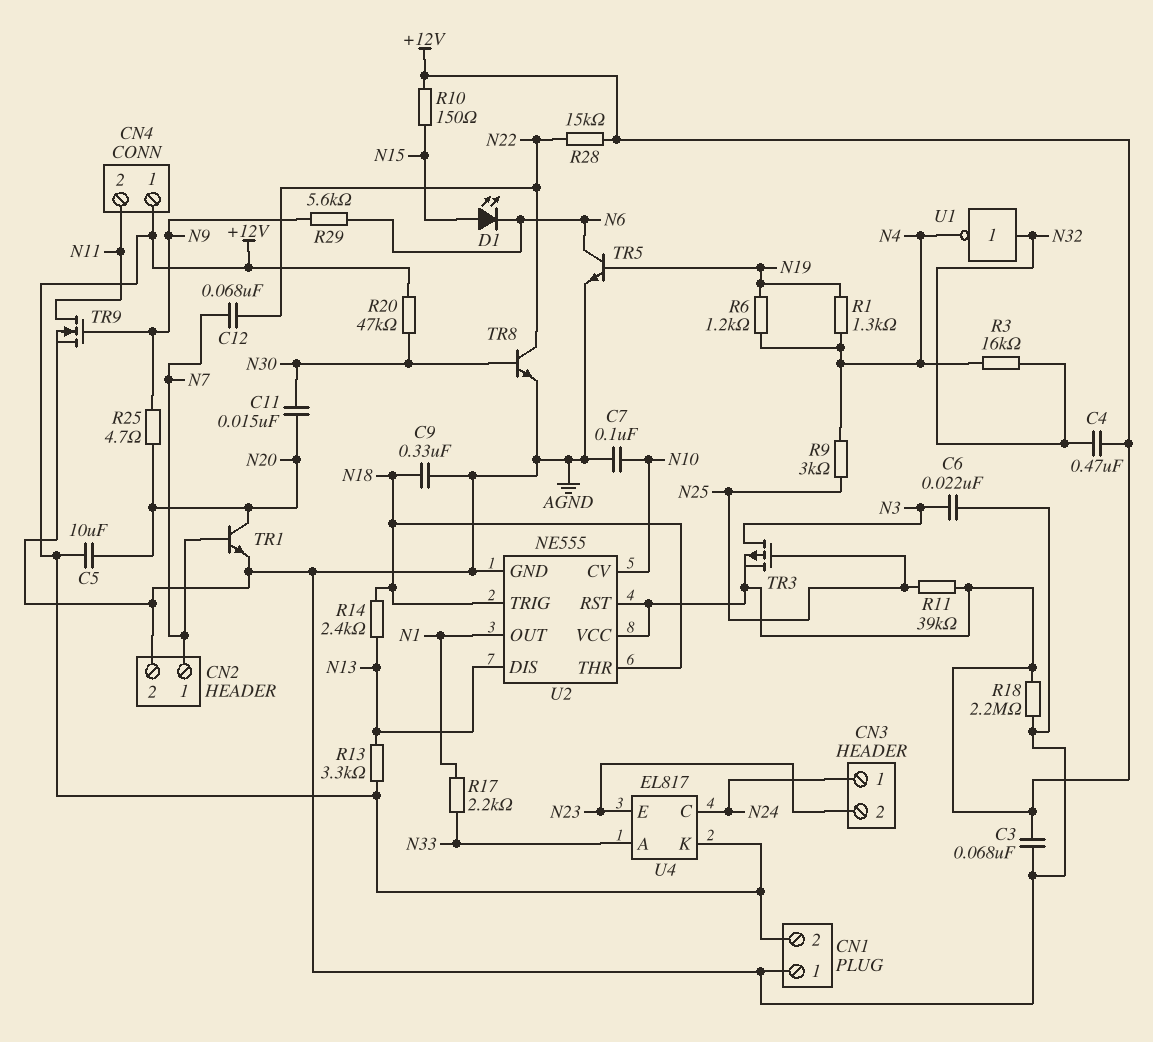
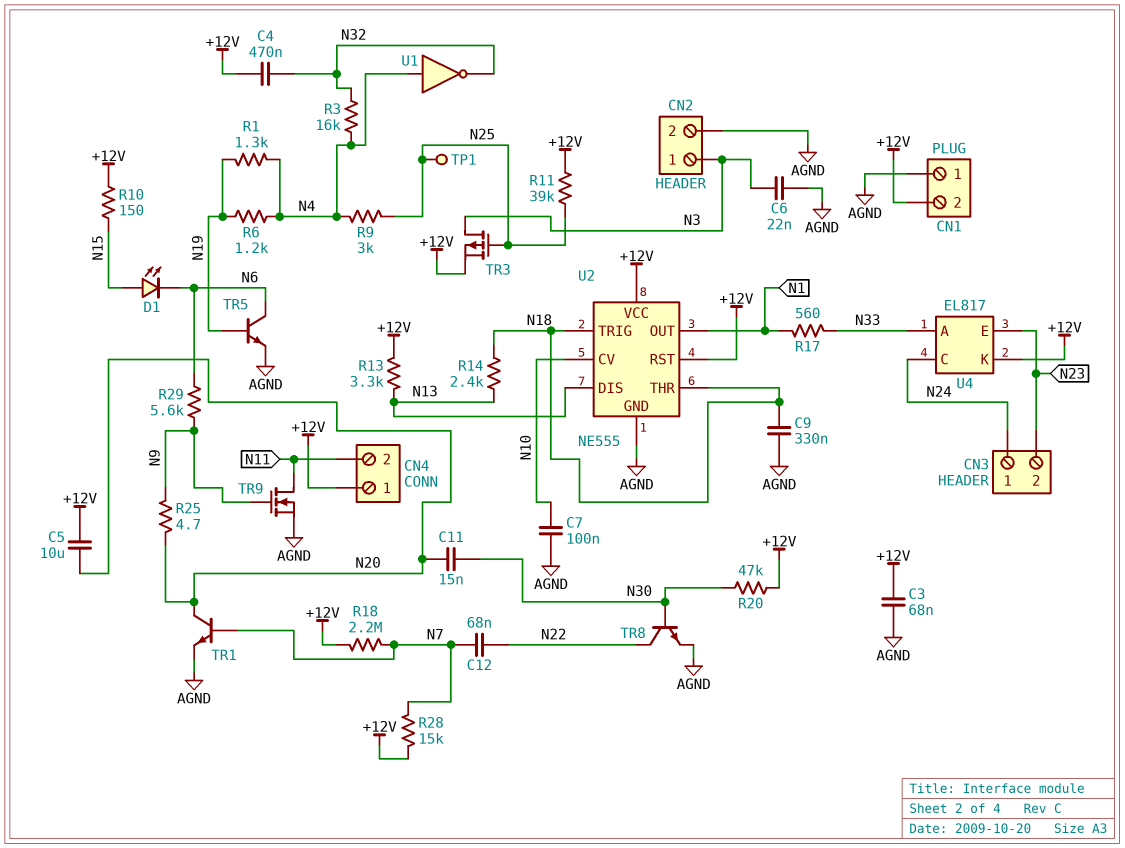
CN2 pin 1: N7 -> N3
R17: 2.2k (N1, N33) -> 560 (N1, N33)
R18: 2.2M (+12V, AGND) -> 2.2M (+12V, N7)
R28: 15k (+12V, N22) -> 15k (+12V, N7)
TP1: none -> test point (N25)
U1: NOT (in N32, out N4) -> NOT (in N4, out N32)

